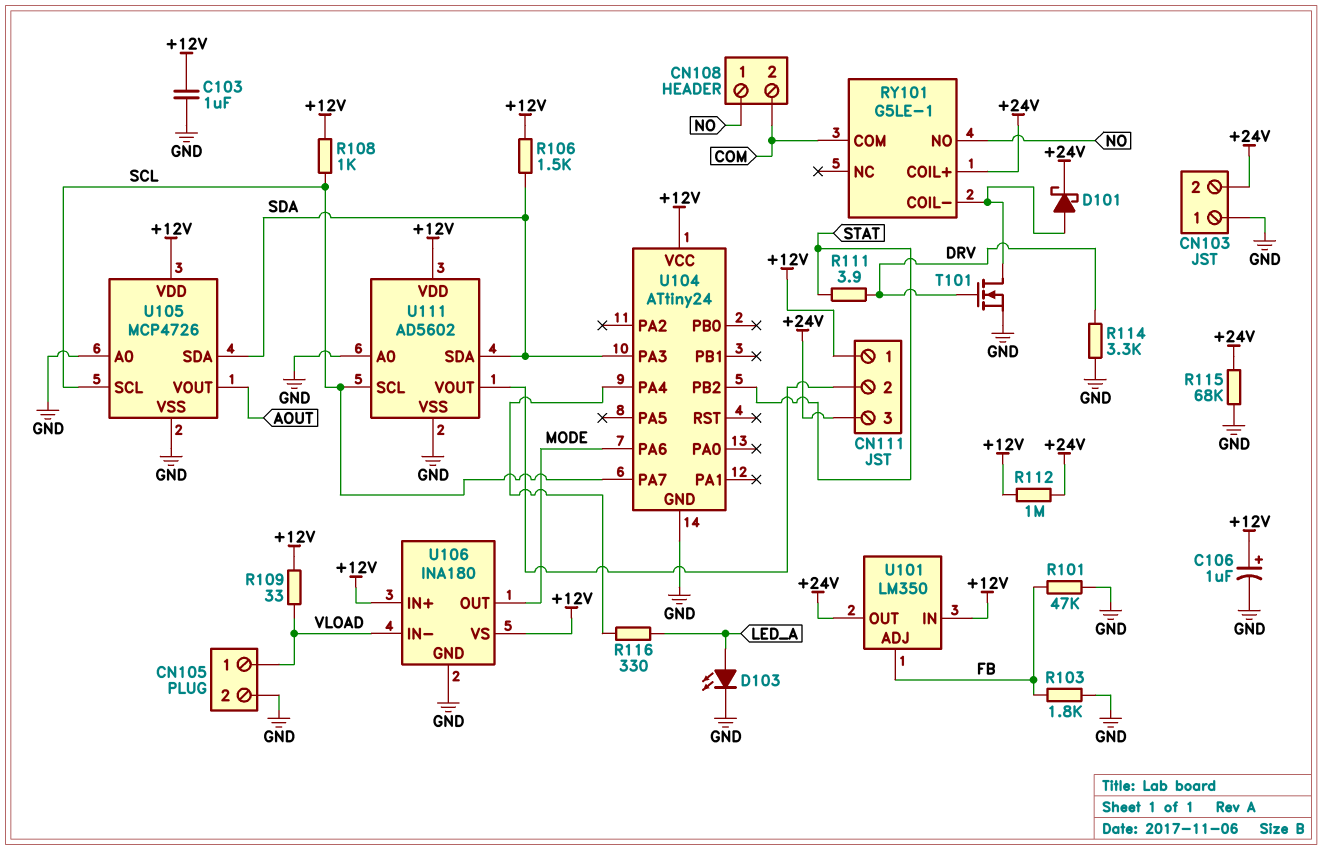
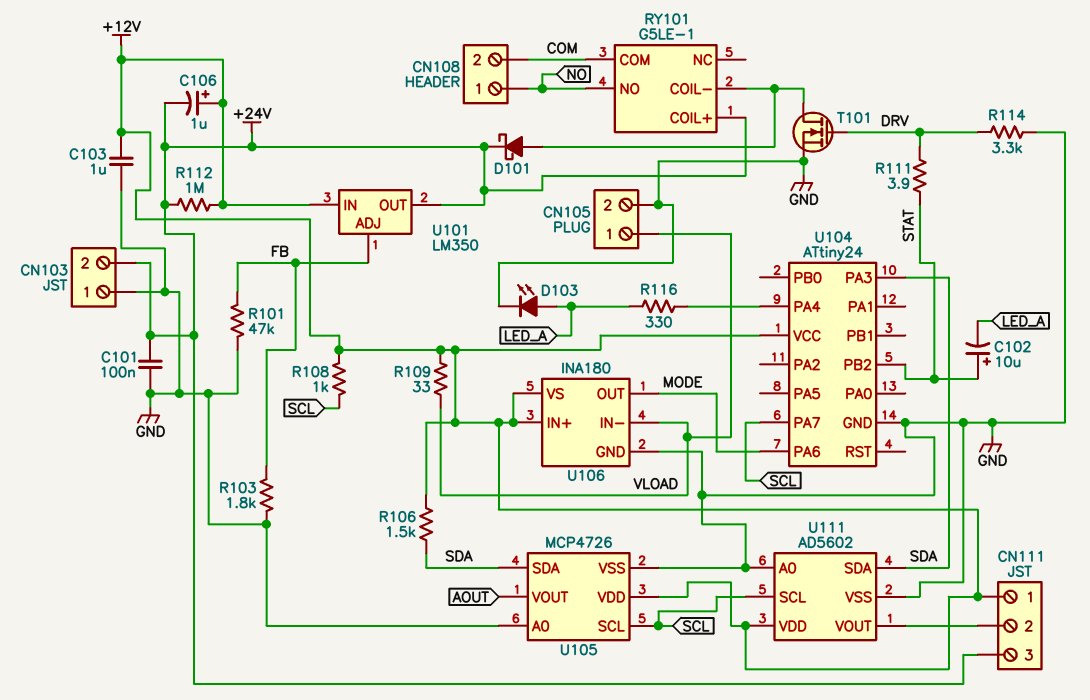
C101: none -> 100nF (+24V, GND)
C102: none -> 10uF (plus STAT, minus LED_A)
C106: 1uF (plus +12V, minus GND) -> 1uF (plus +12V, minus +24V)
R115: 68k (+24V, GND) -> none

